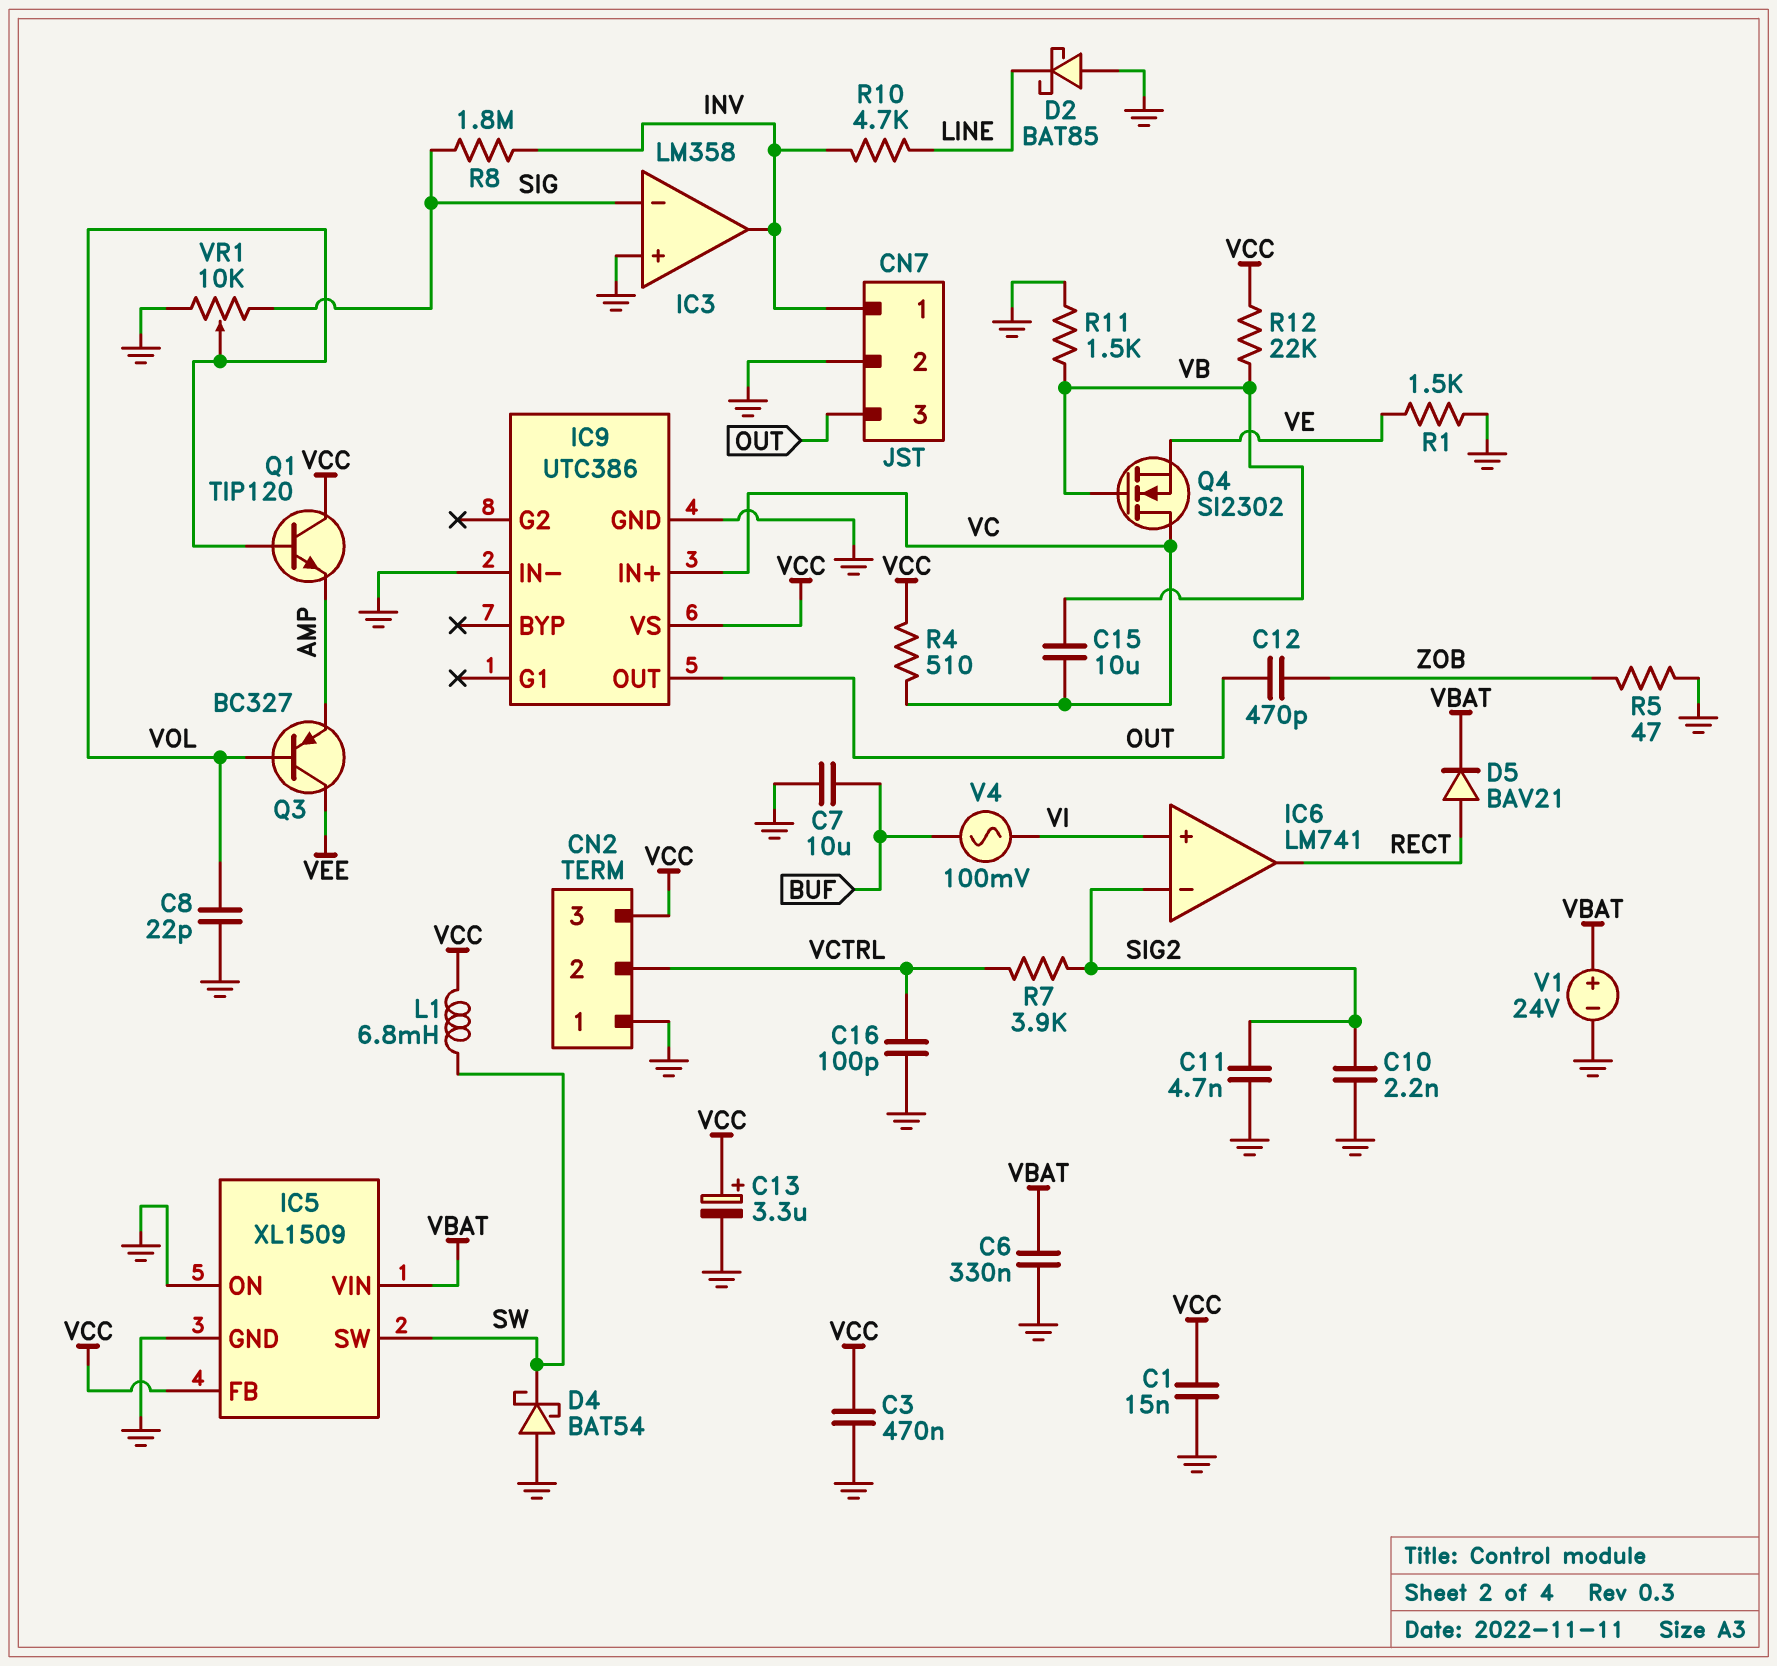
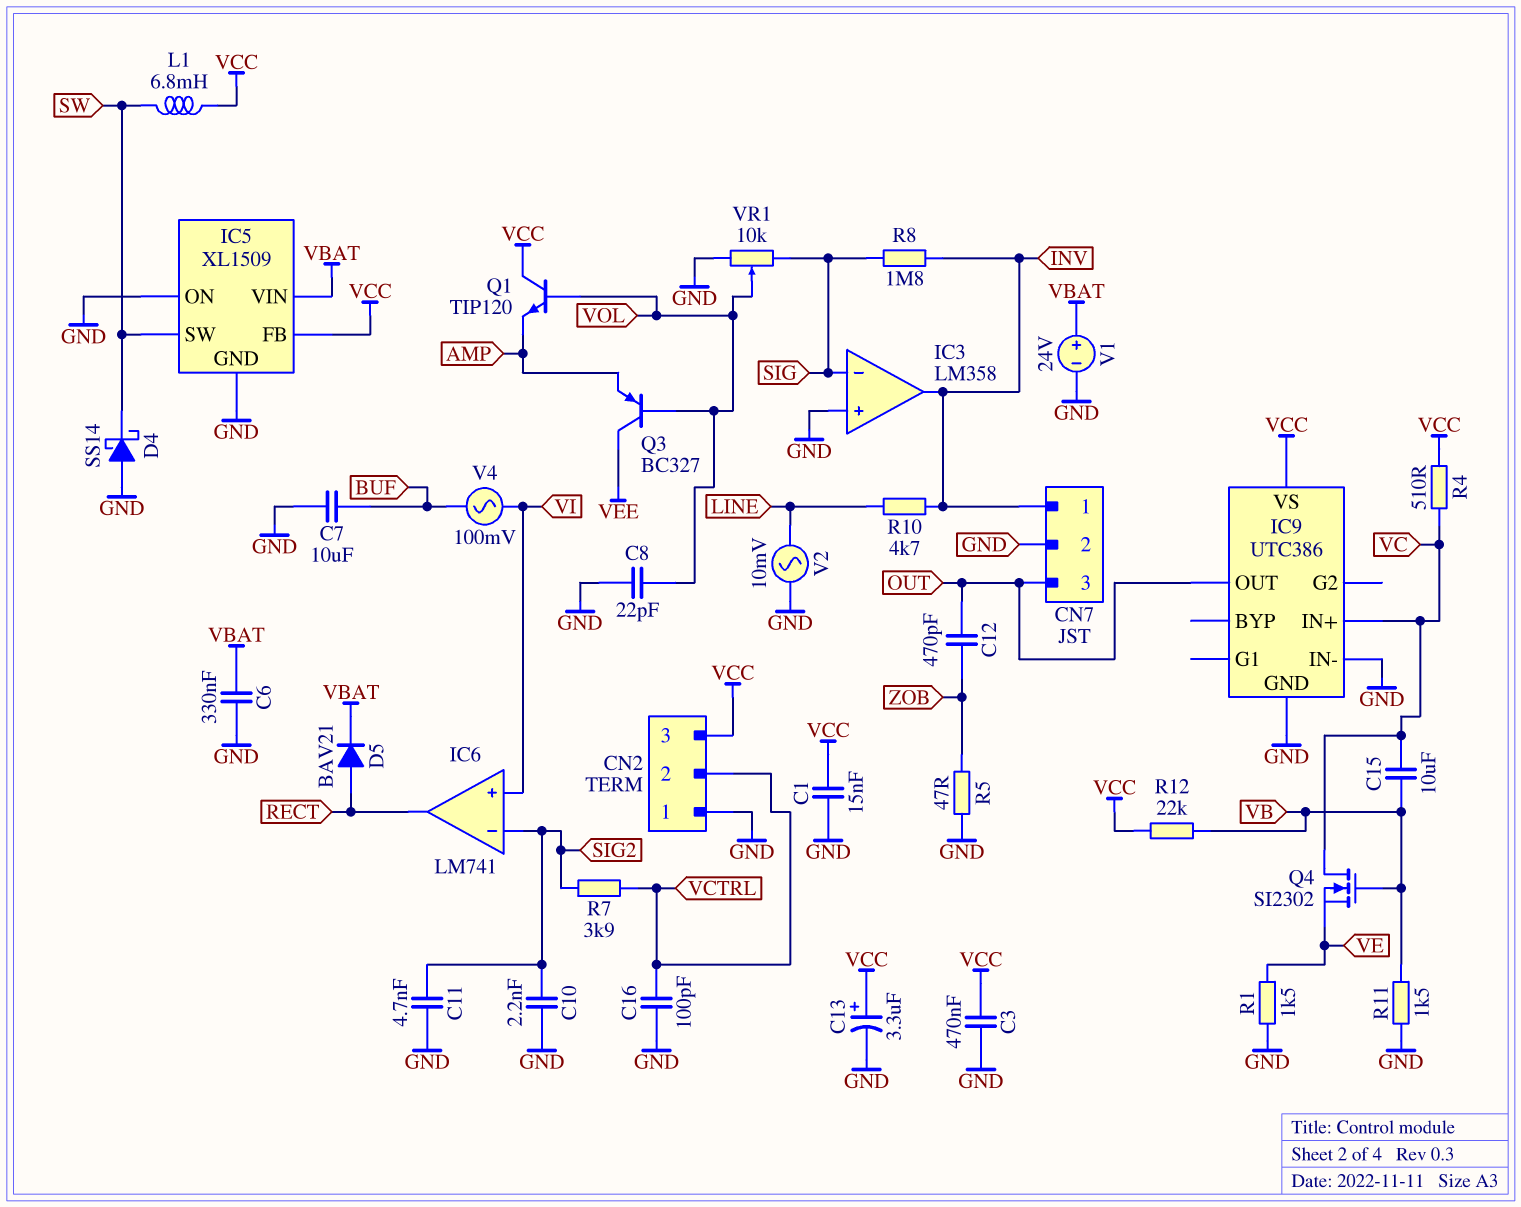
D2: schottky BAT85 (A GND, K LINE) -> none
D4: schottky BAT54 (A GND, K SW) -> schottky SS14 (A GND, K SW)
V2: none -> AC 10mV (GND, LINE)

